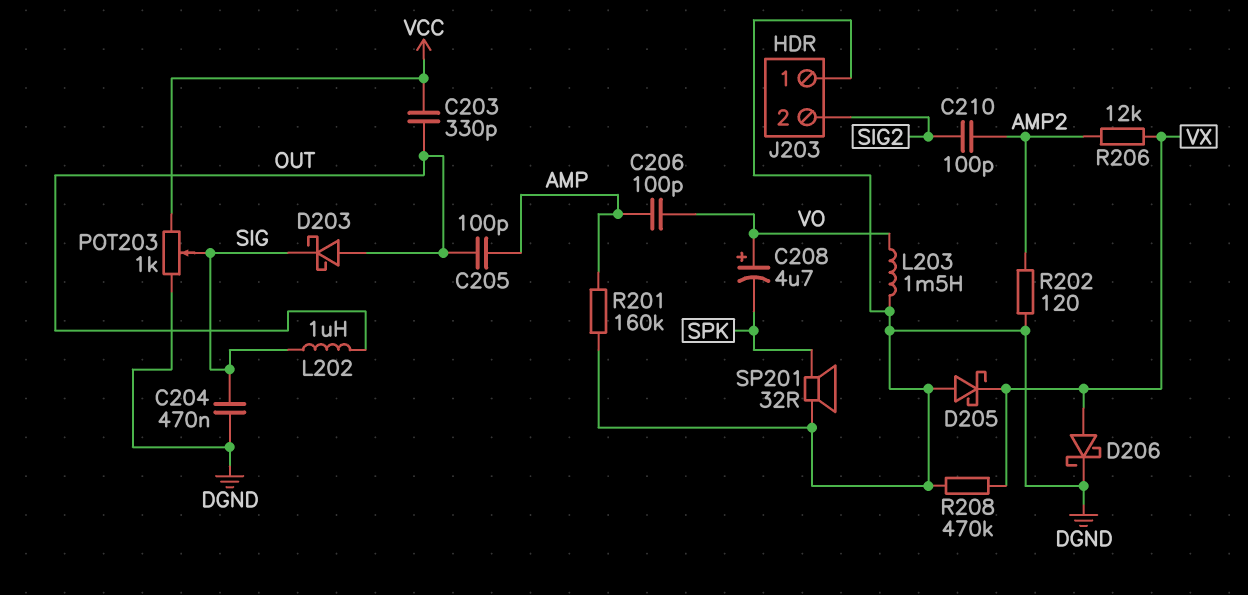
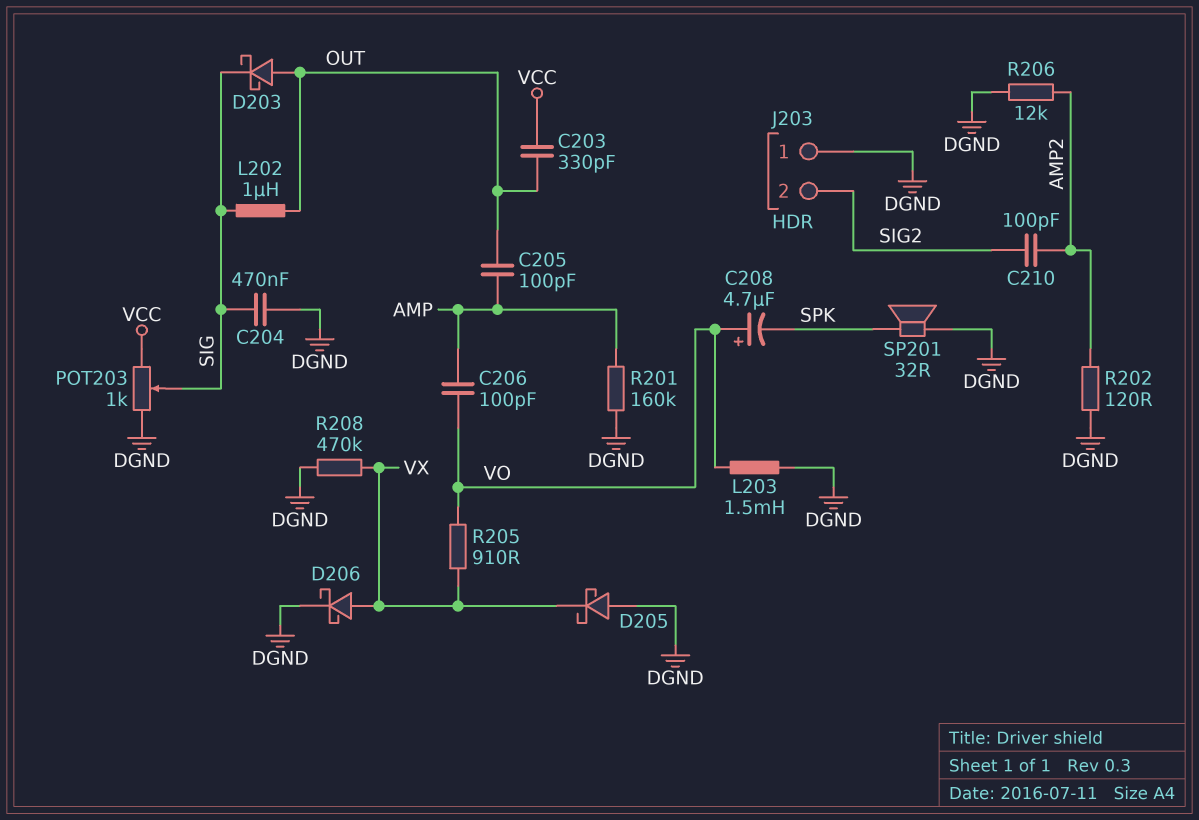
R205: none -> 910 (VO, VX)
R206: 12k (AMP2, VX) -> 12k (AMP2, DGND)

